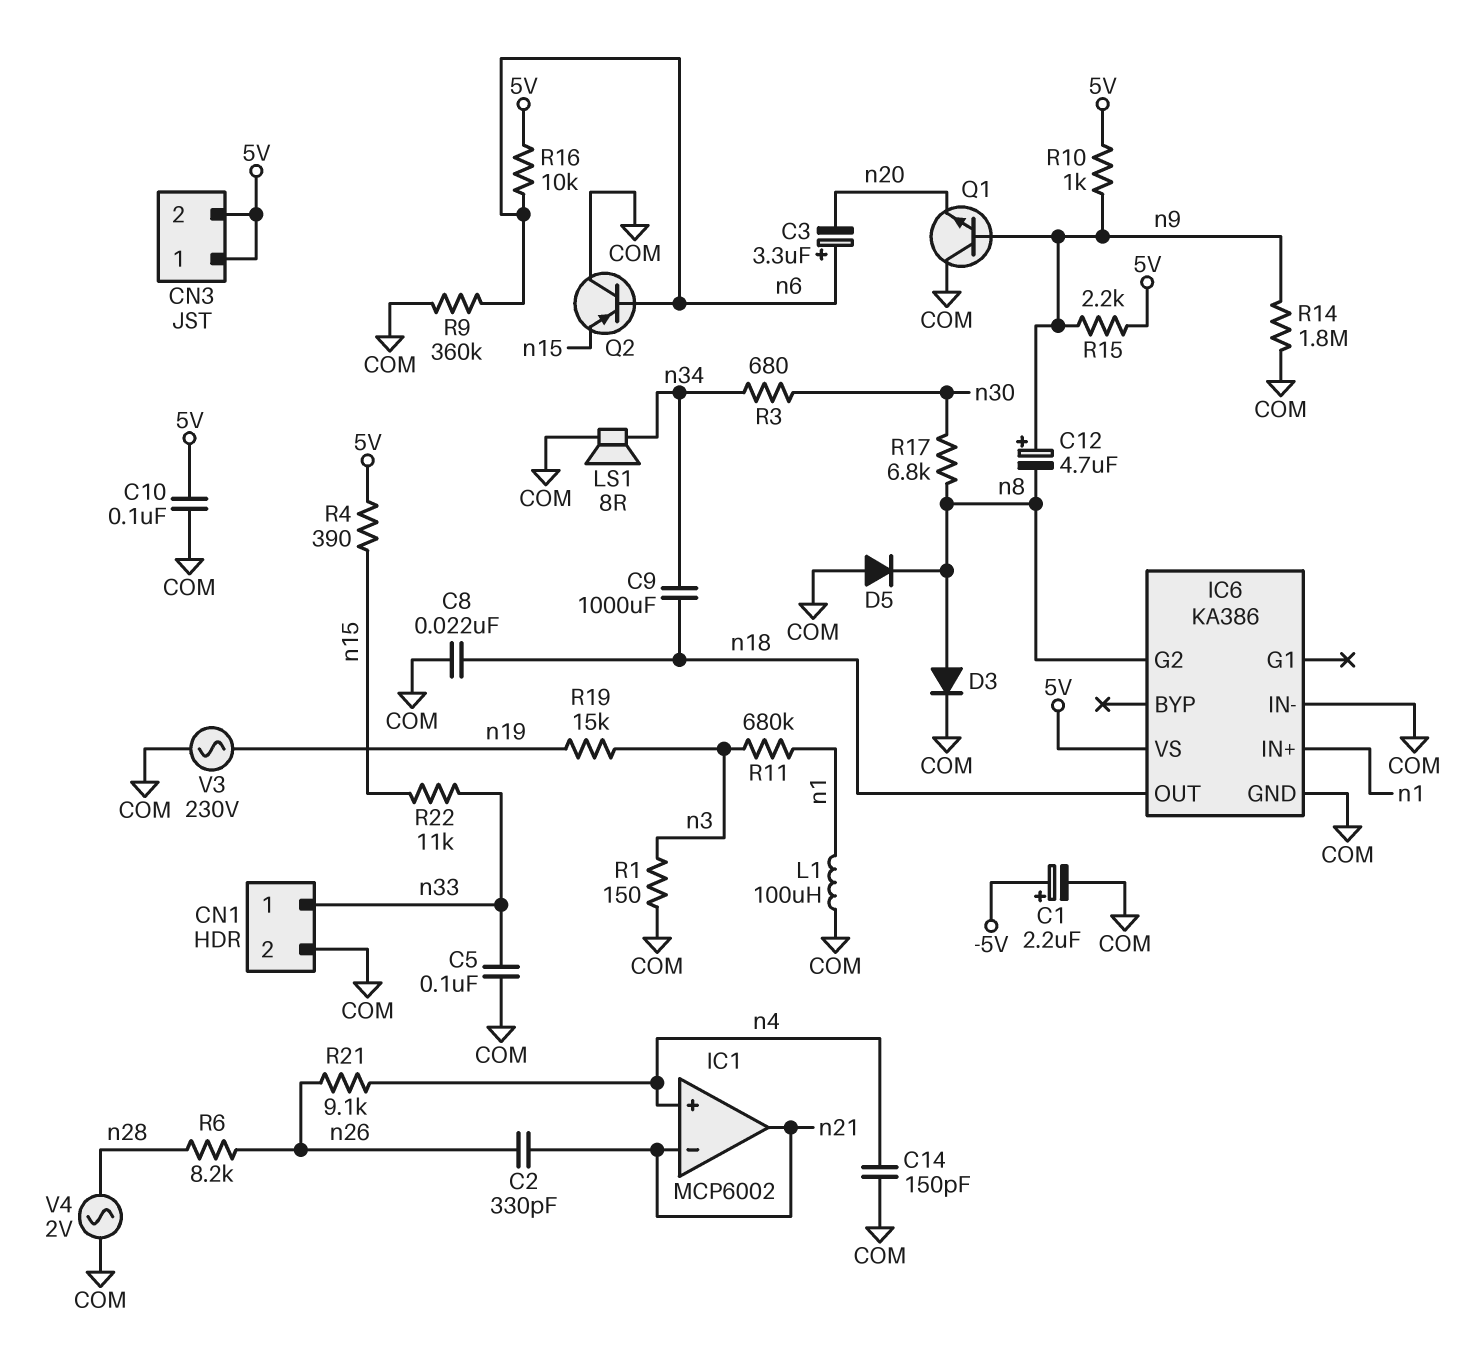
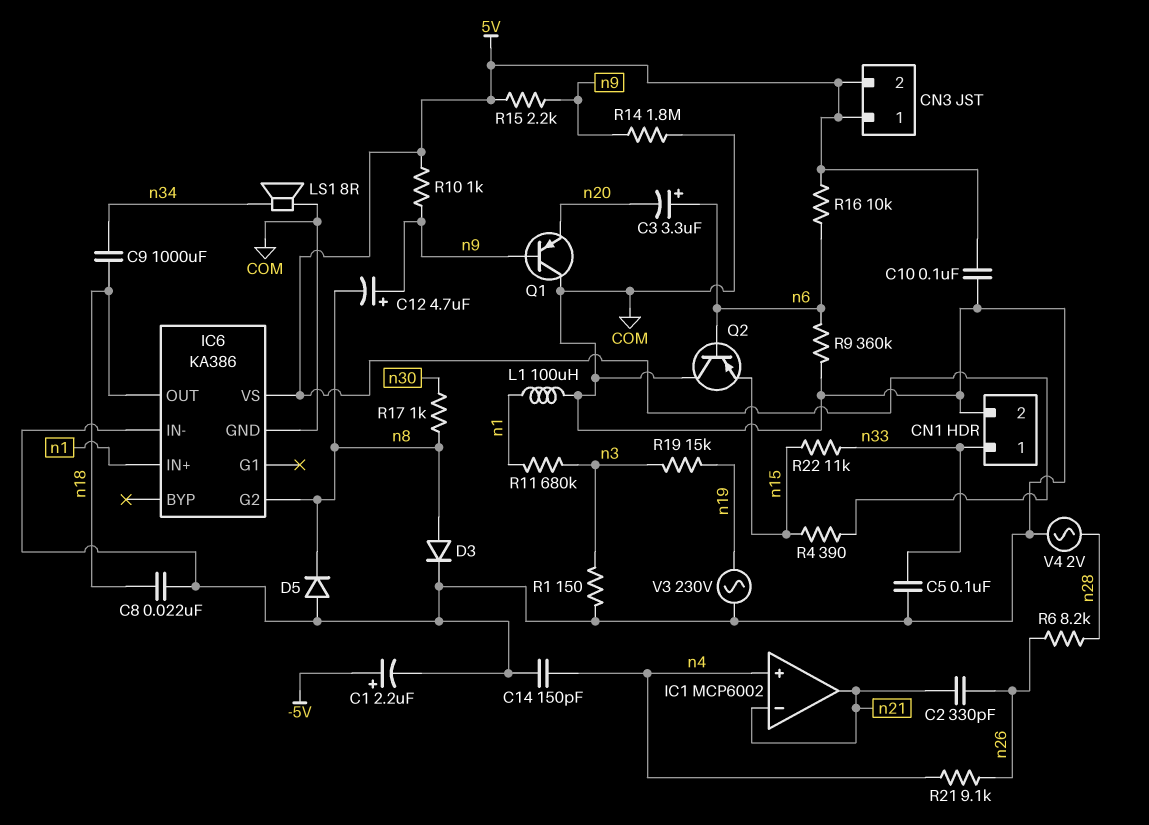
Q1: NPN (B n9, C COM, E n20) -> PNP (B n9, C COM, E n20)
R3: 680 (n30, n34) -> none
R17: 6.8k (n8, n30) -> 1k (n8, n30)

